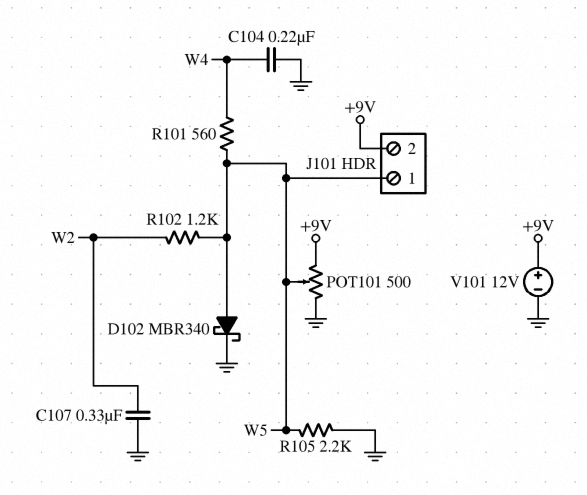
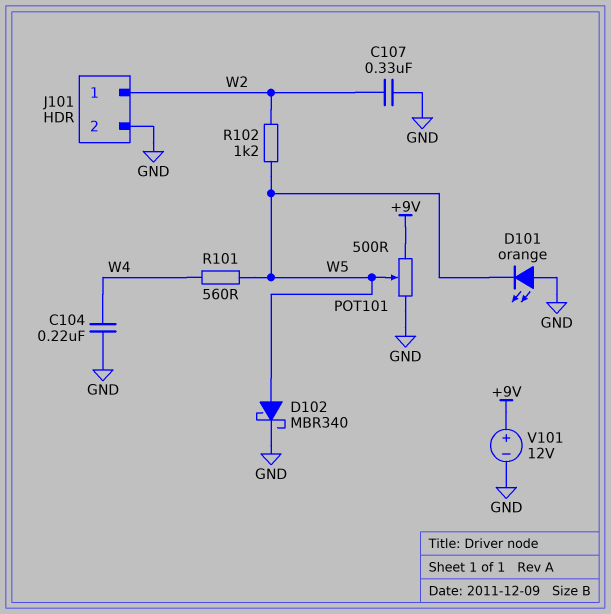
D101: none -> LED orange (A GND, K W5)
J101 pin 1: W5 -> W2
J101 pin 2: +9V -> GND
R105: 2.2k (GND, W5) -> none

